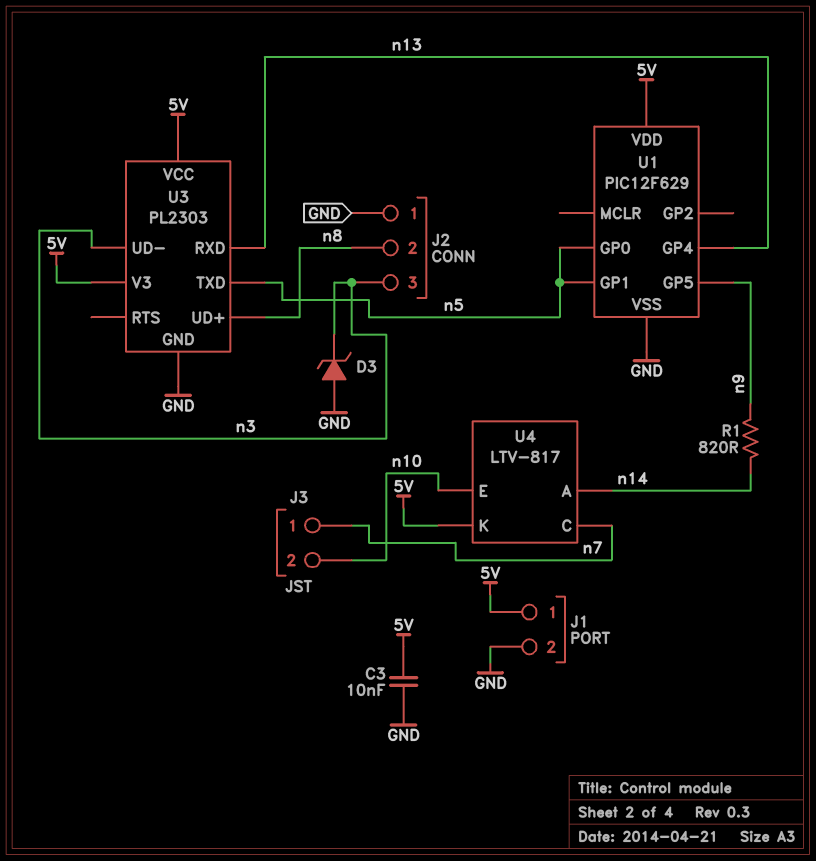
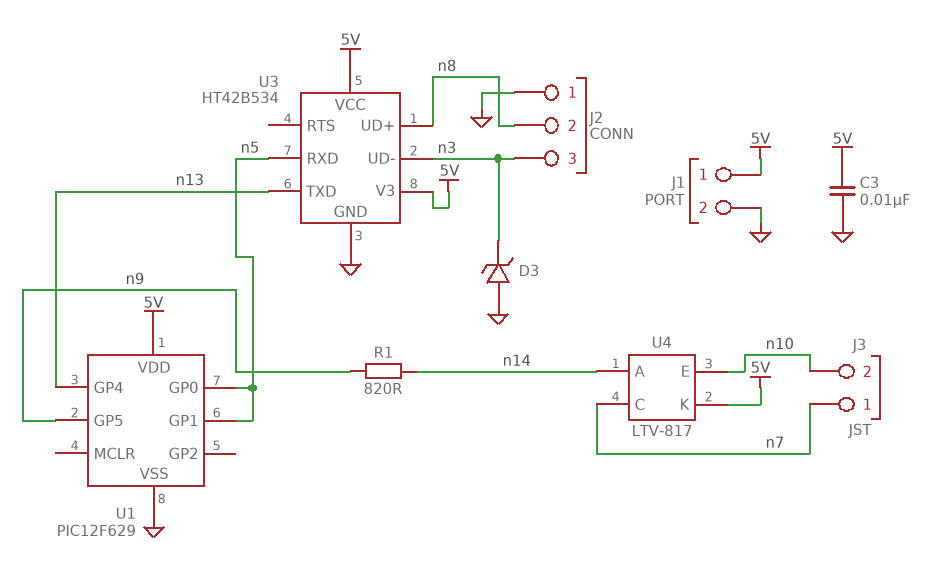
U3: PL2303 -> HT42B534
U3 pin RXD: n13 -> n5
U3 pin TXD: n5 -> n13

